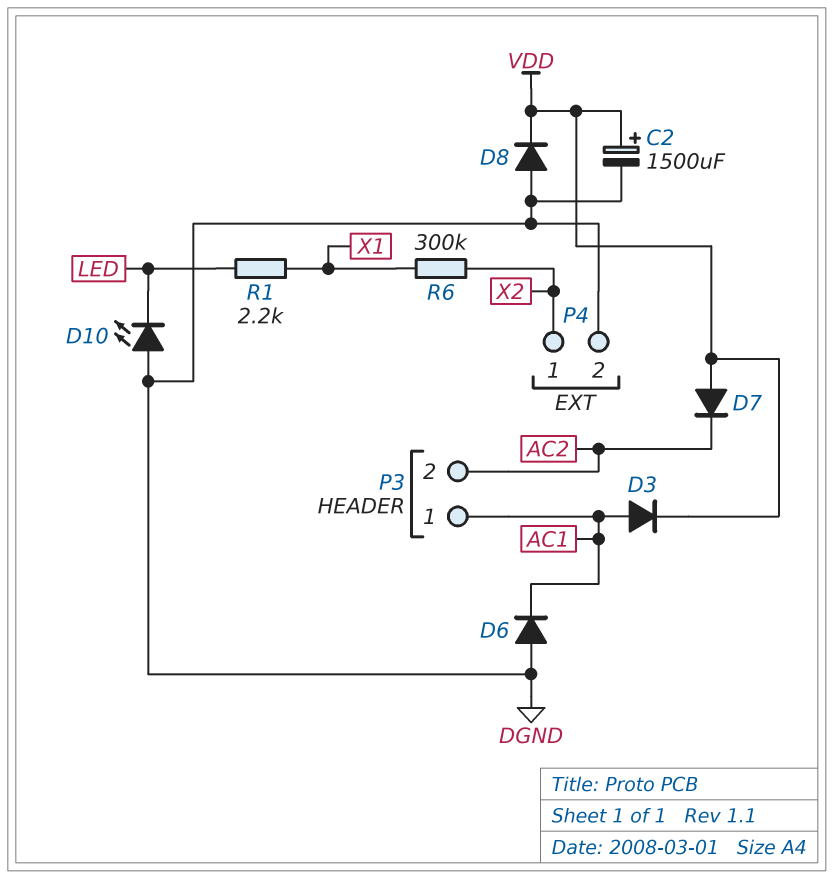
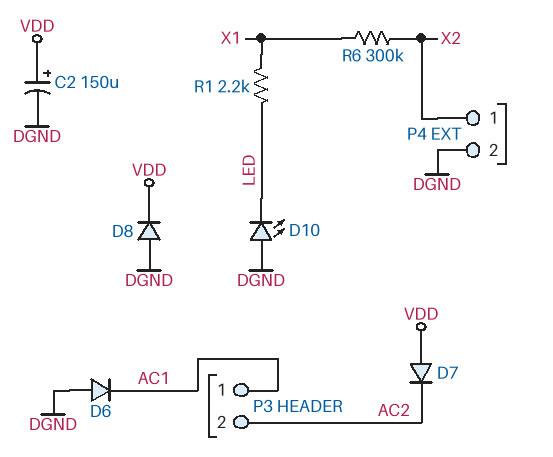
C2: 1500uF (plus VDD, minus DGND) -> 150uF (plus VDD, minus DGND)
D3: diode (A AC1, K VDD) -> none

